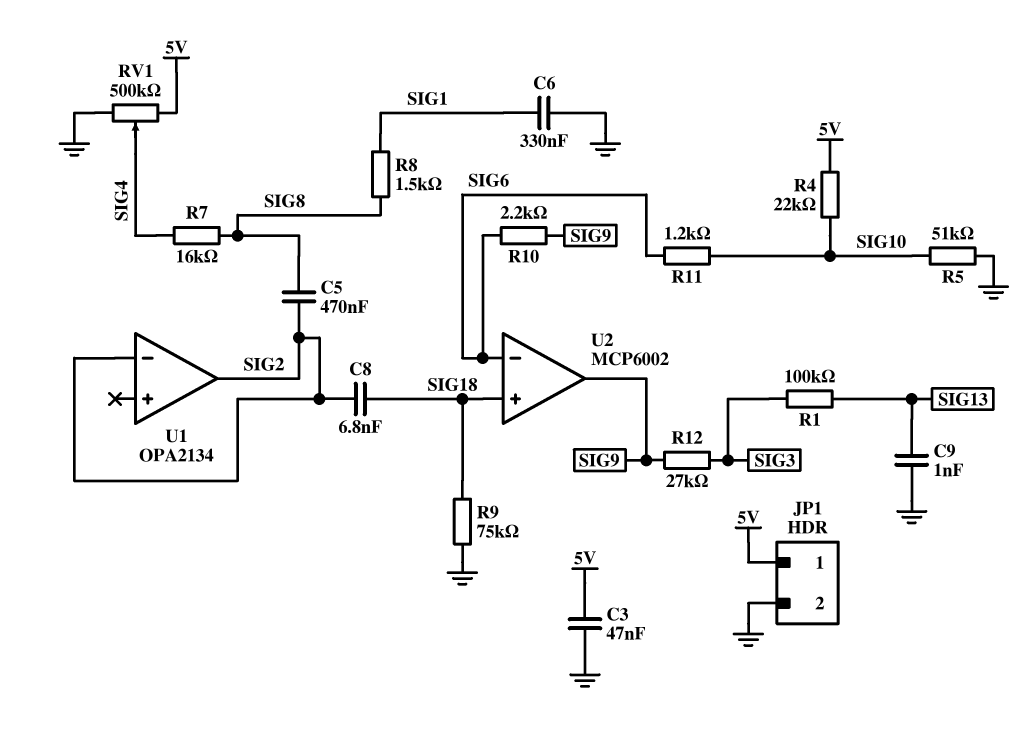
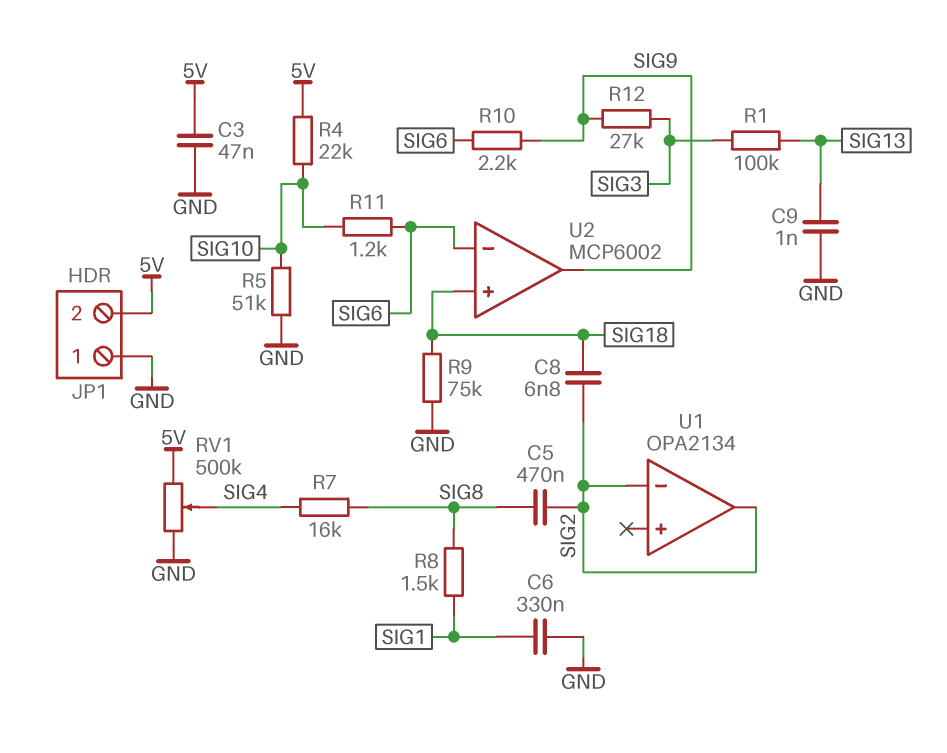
JP1 pin 1: 5V -> GND
JP1 pin 2: GND -> 5V

